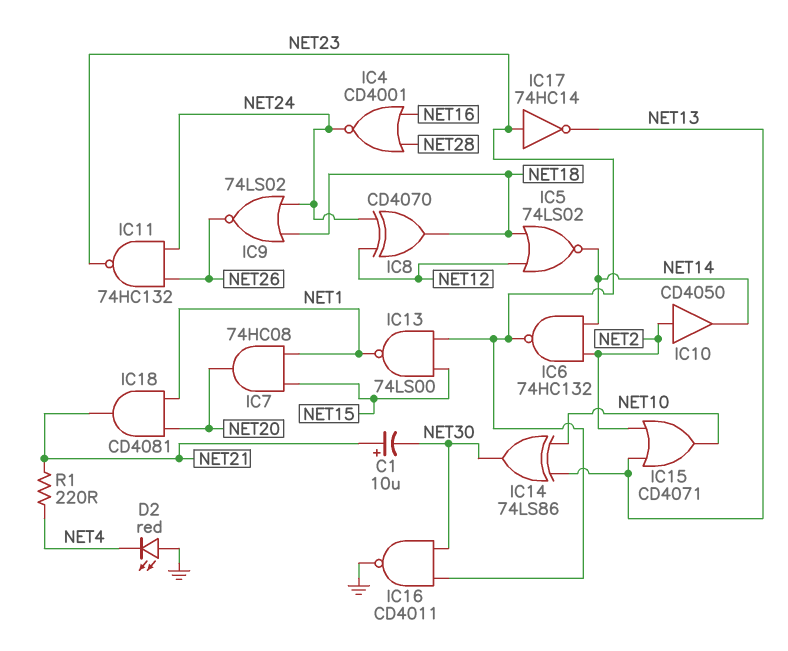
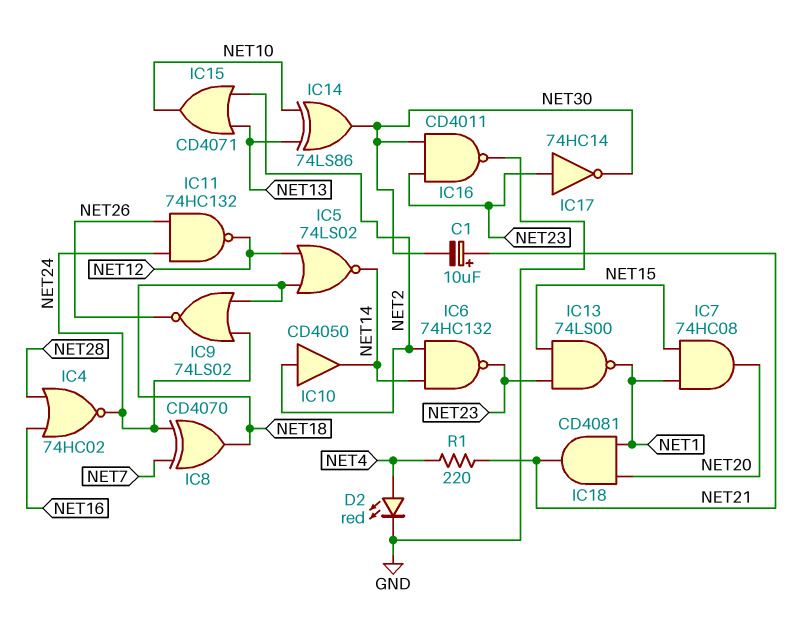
D2: LED red (A GND, K NET4) -> LED red (A NET4, K GND)
IC4: NOR CD4001 (in NET16, in NET28, out NET24) -> NOR 74HC02 (in NET16, in NET28, out NET24)
IC8: XOR CD4070 (in NET12, in NET24, out NET18) -> XOR CD4070 (in NET7, in NET24, out NET18)
IC11: NAND 74HC132 (in NET24, in NET26, out NET23) -> NAND 74HC132 (in NET24, in NET26, out NET12)
IC17: NOT 74HC14 (in NET23, out NET13) -> NOT 74HC14 (in NET23, out NET30)

